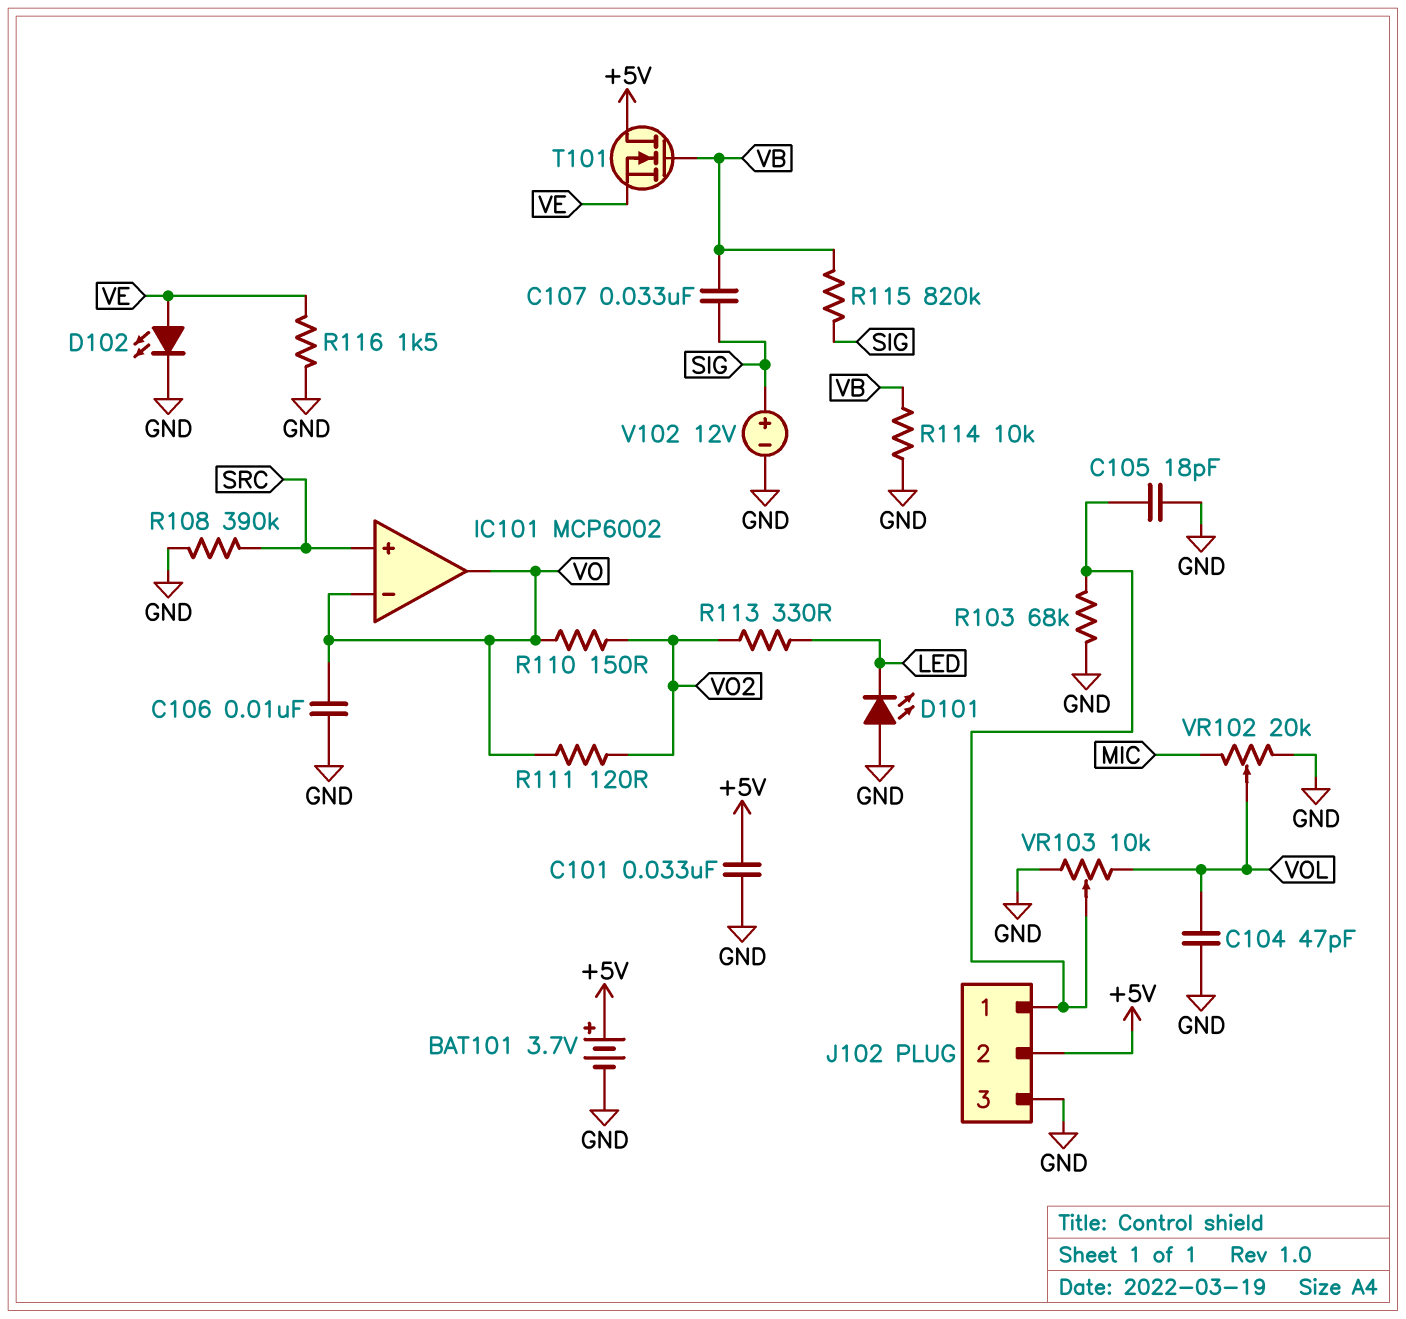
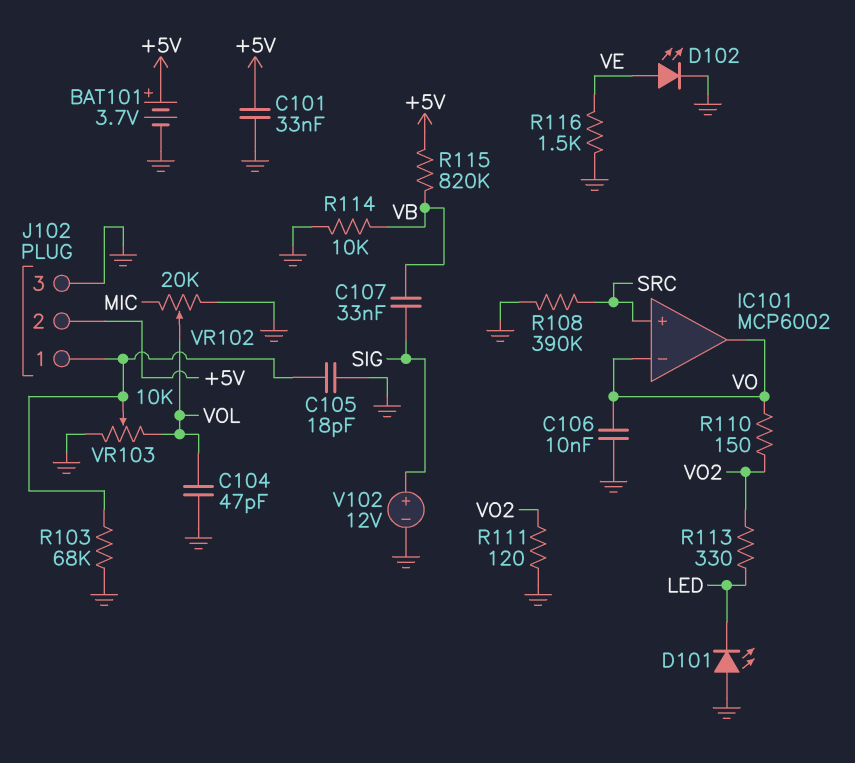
R111: 120 (VO, VO2) -> 120 (GND, VO2)
R115: 820k (SIG, VB) -> 820k (+5V, VB)
T101: NMOS (G VB, D +5V, S VE) -> none

